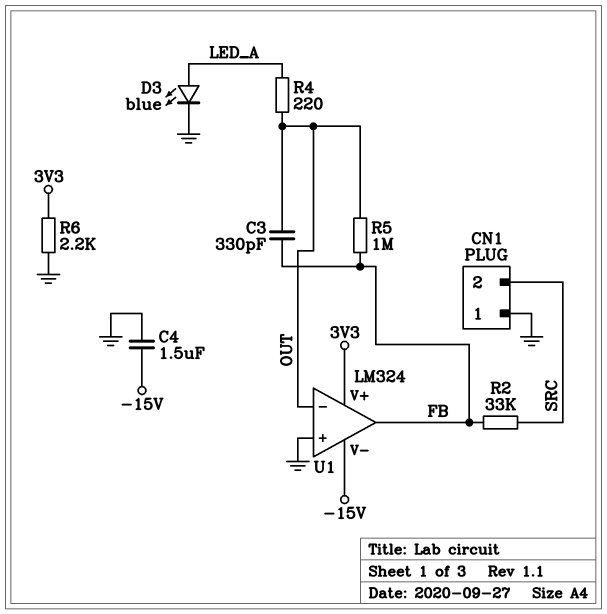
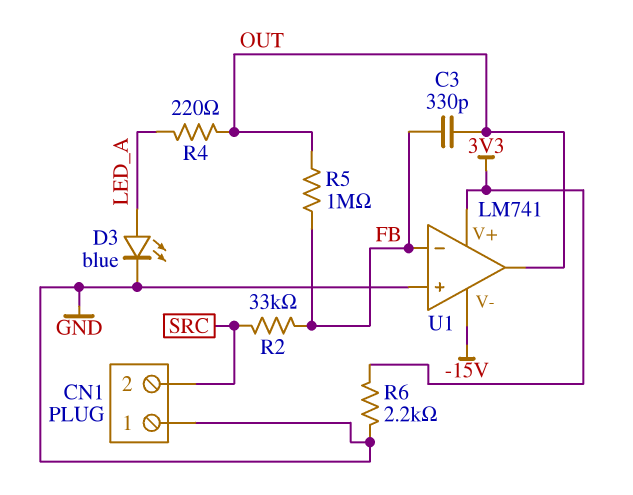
C4: 1.5uF (-15V, GND) -> none
U1: LM324 -> LM741
U1 pin in-: OUT -> FB
U1 pin out: FB -> OUT

